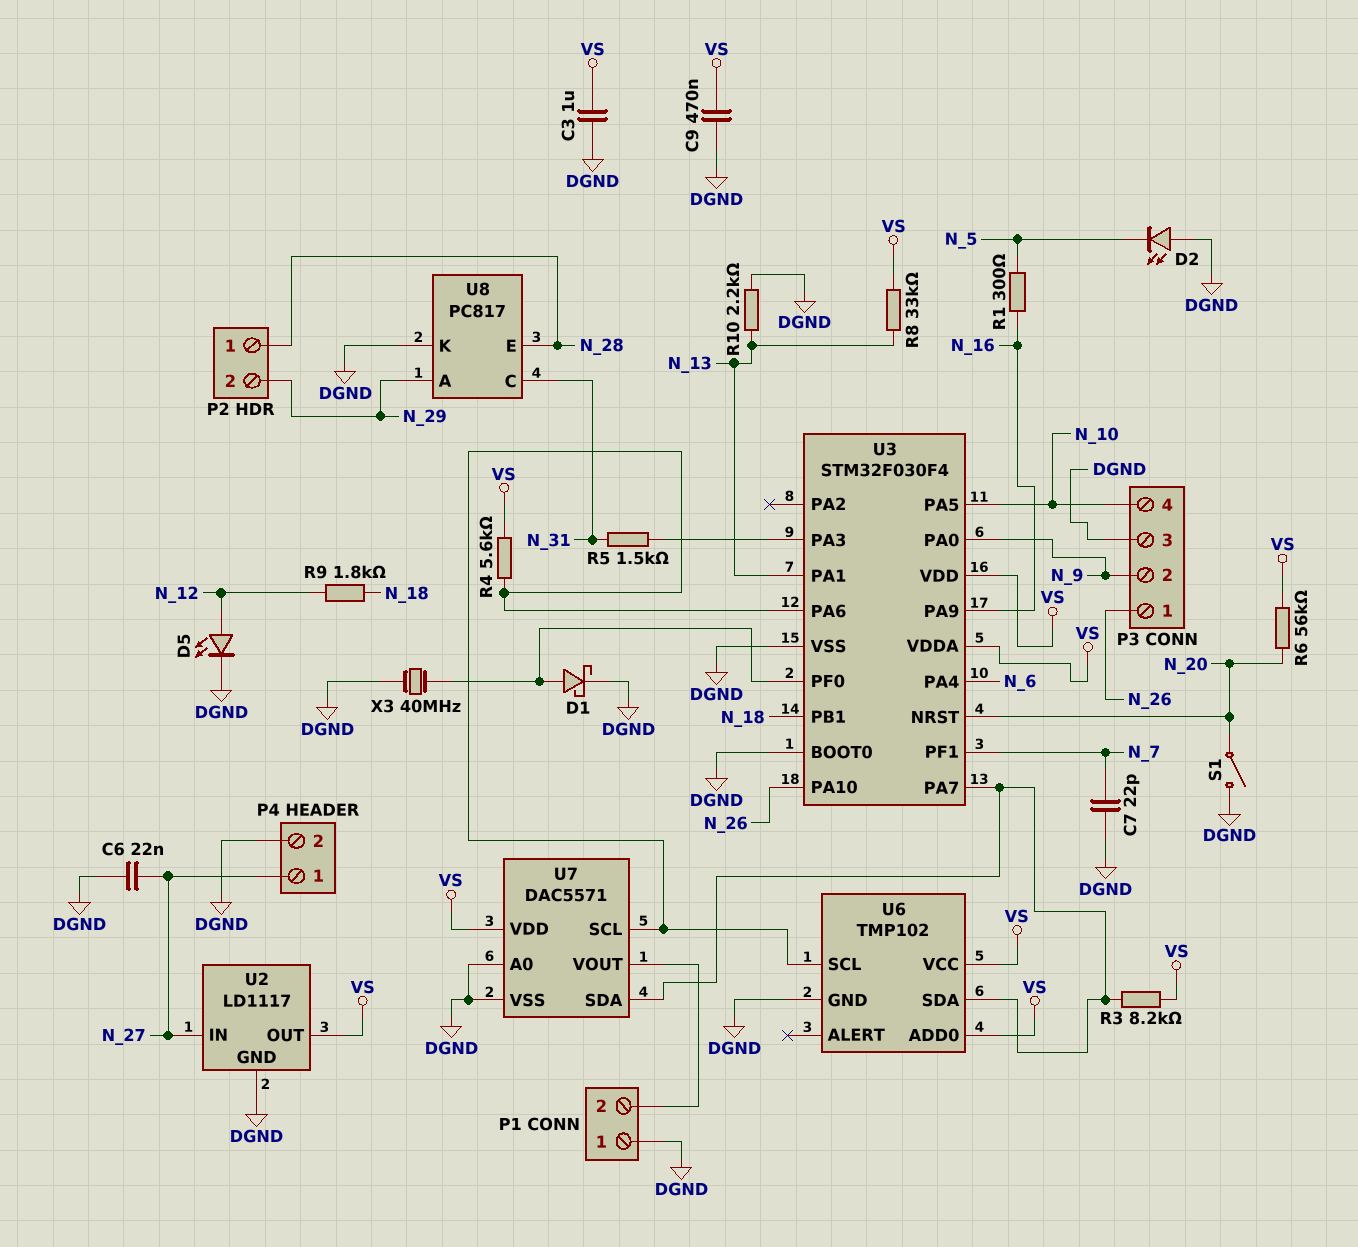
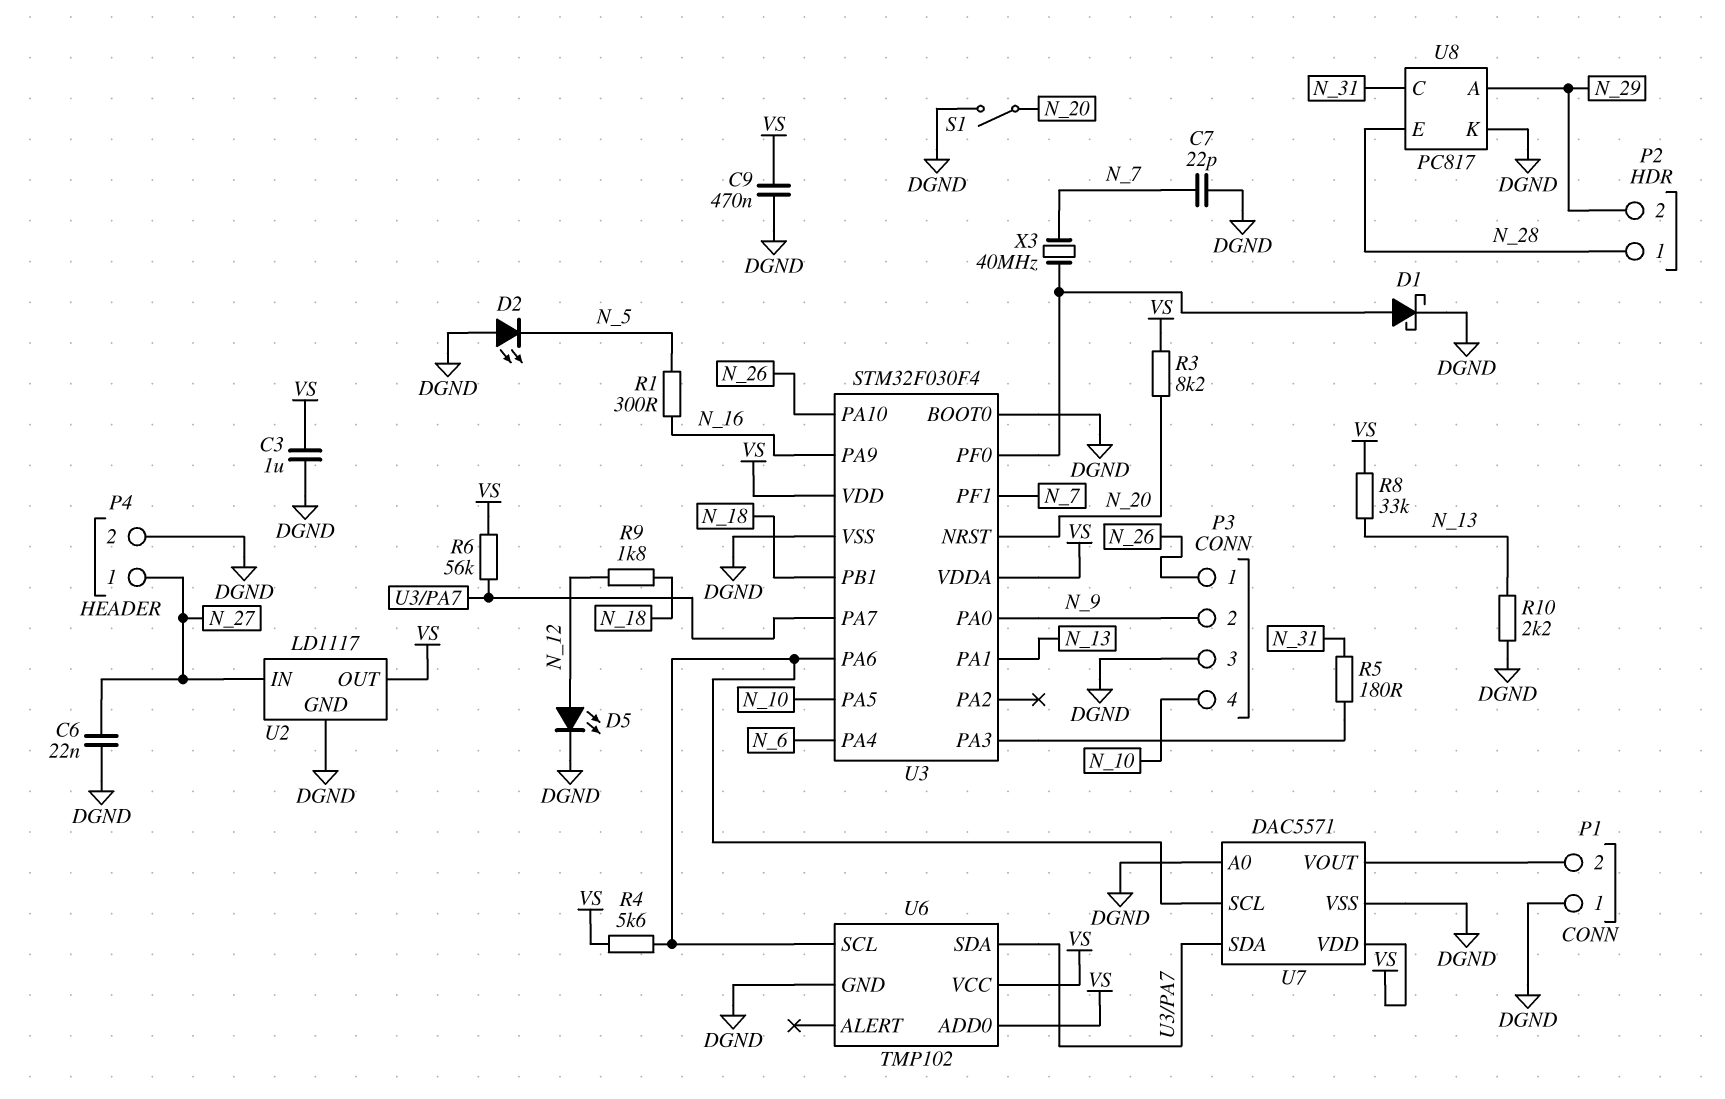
R3: 8.2k (U3/PA7, VS) -> 8.2k (N_20, VS)
R5: 1.5k (N_31, U3/PA3) -> 180 (N_31, U3/PA3)
R6: 56k (N_20, VS) -> 56k (U3/PA7, VS)
X3: 40MHz (DGND, U3/PF0) -> 40MHz (N_7, U3/PF0)

